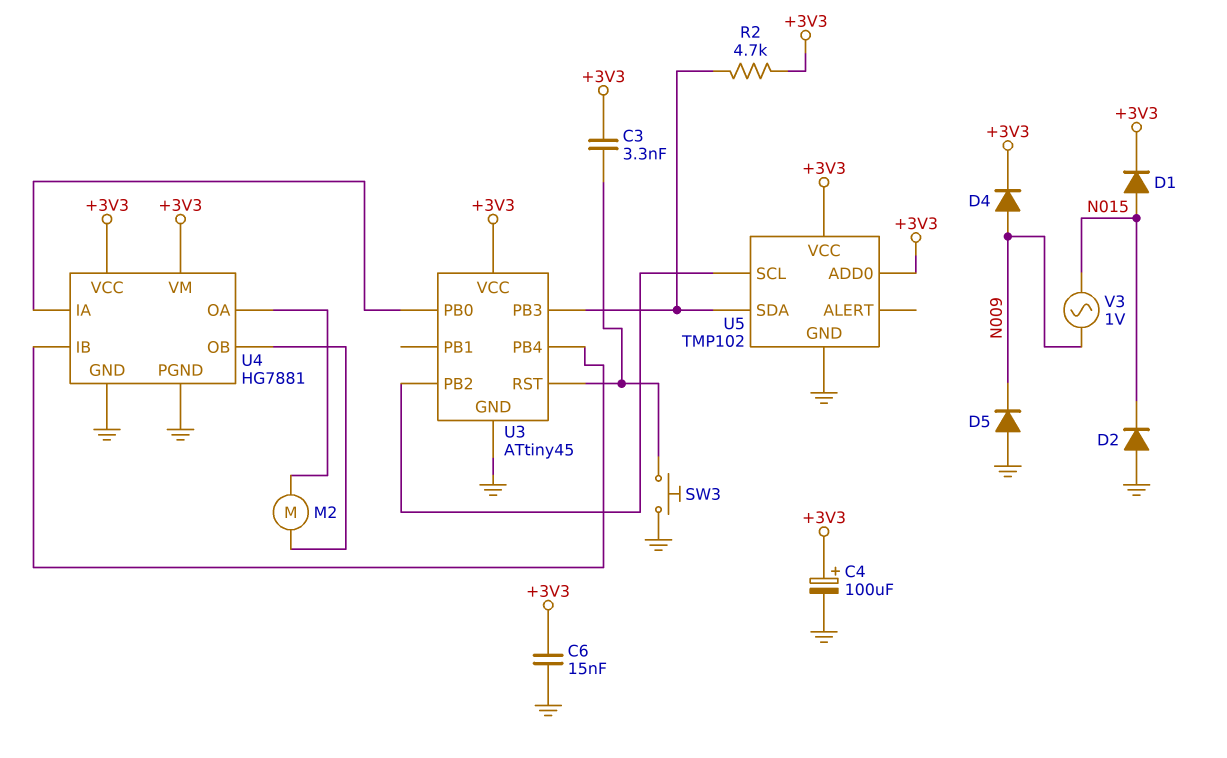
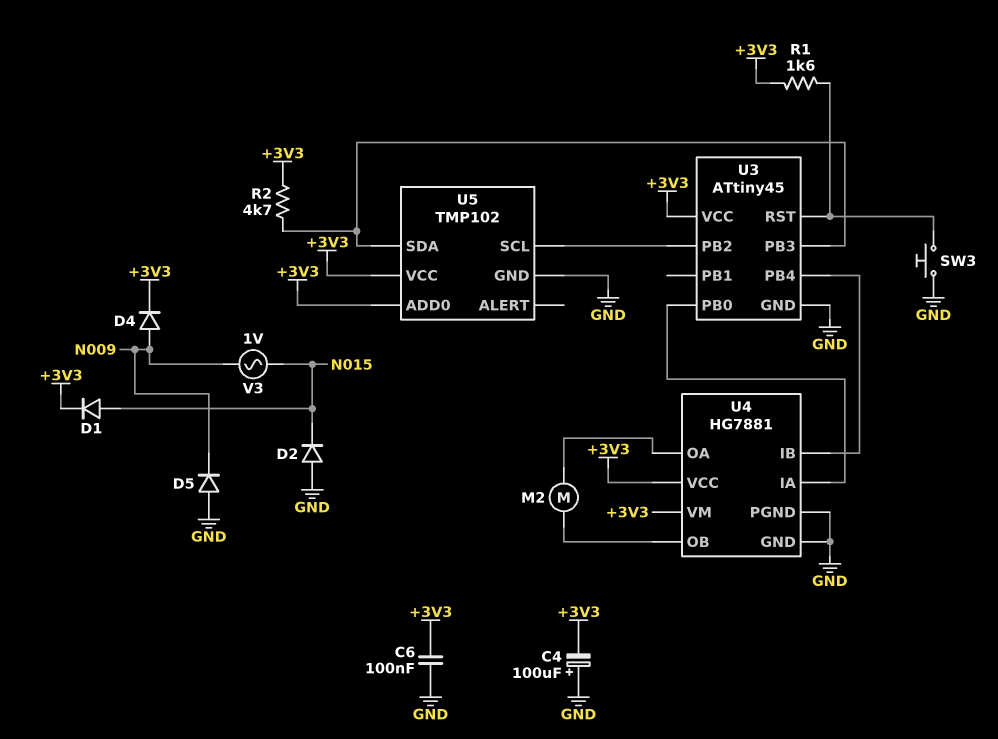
C3: 3.3nF (+3V3, U3/RST) -> none
C4: 100uF (plus +3V3, minus GND) -> 100uF (plus GND, minus +3V3)
C6: 15nF (+3V3, GND) -> 100nF (+3V3, GND)
R1: none -> 1.6k (+3V3, U3/RST)

